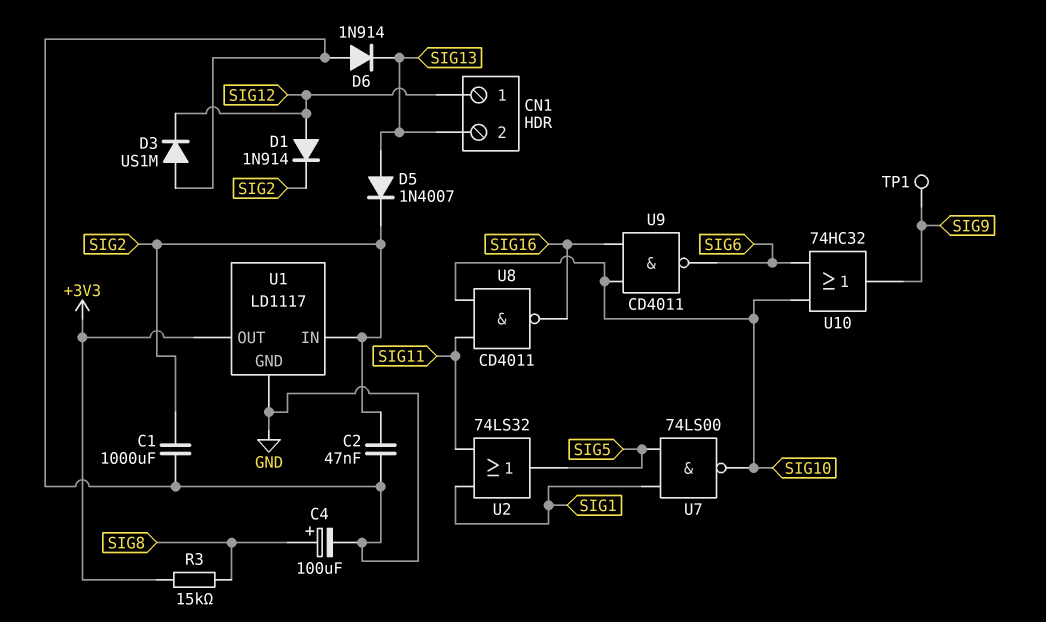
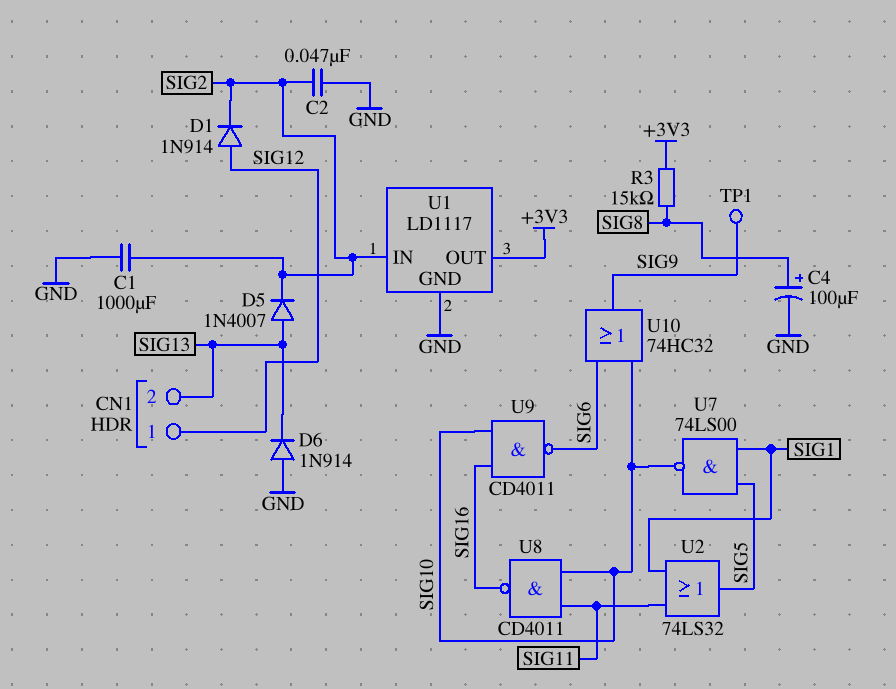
D3: diode US1M (A GND, K SIG12) -> none

